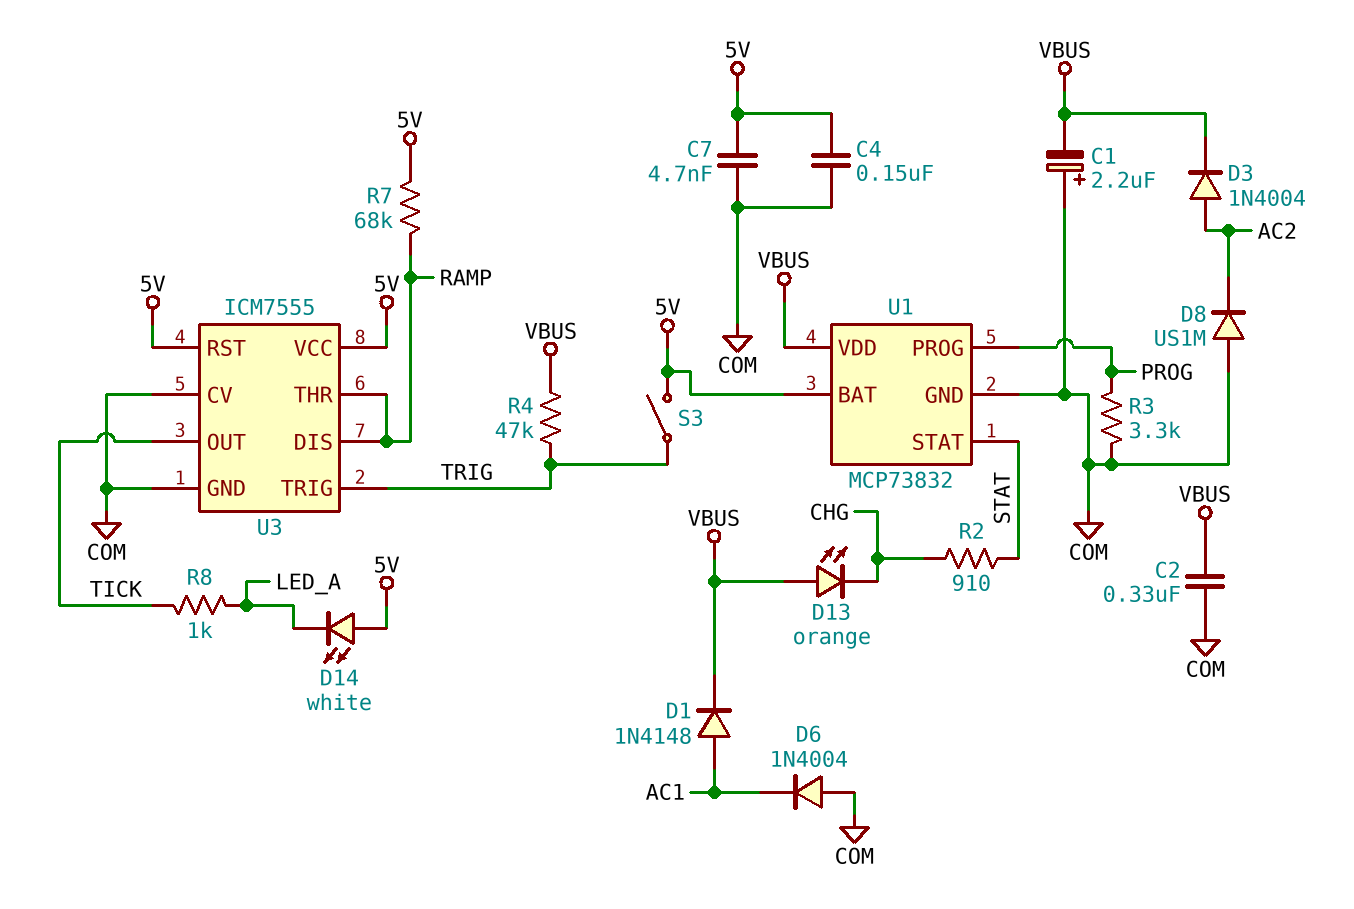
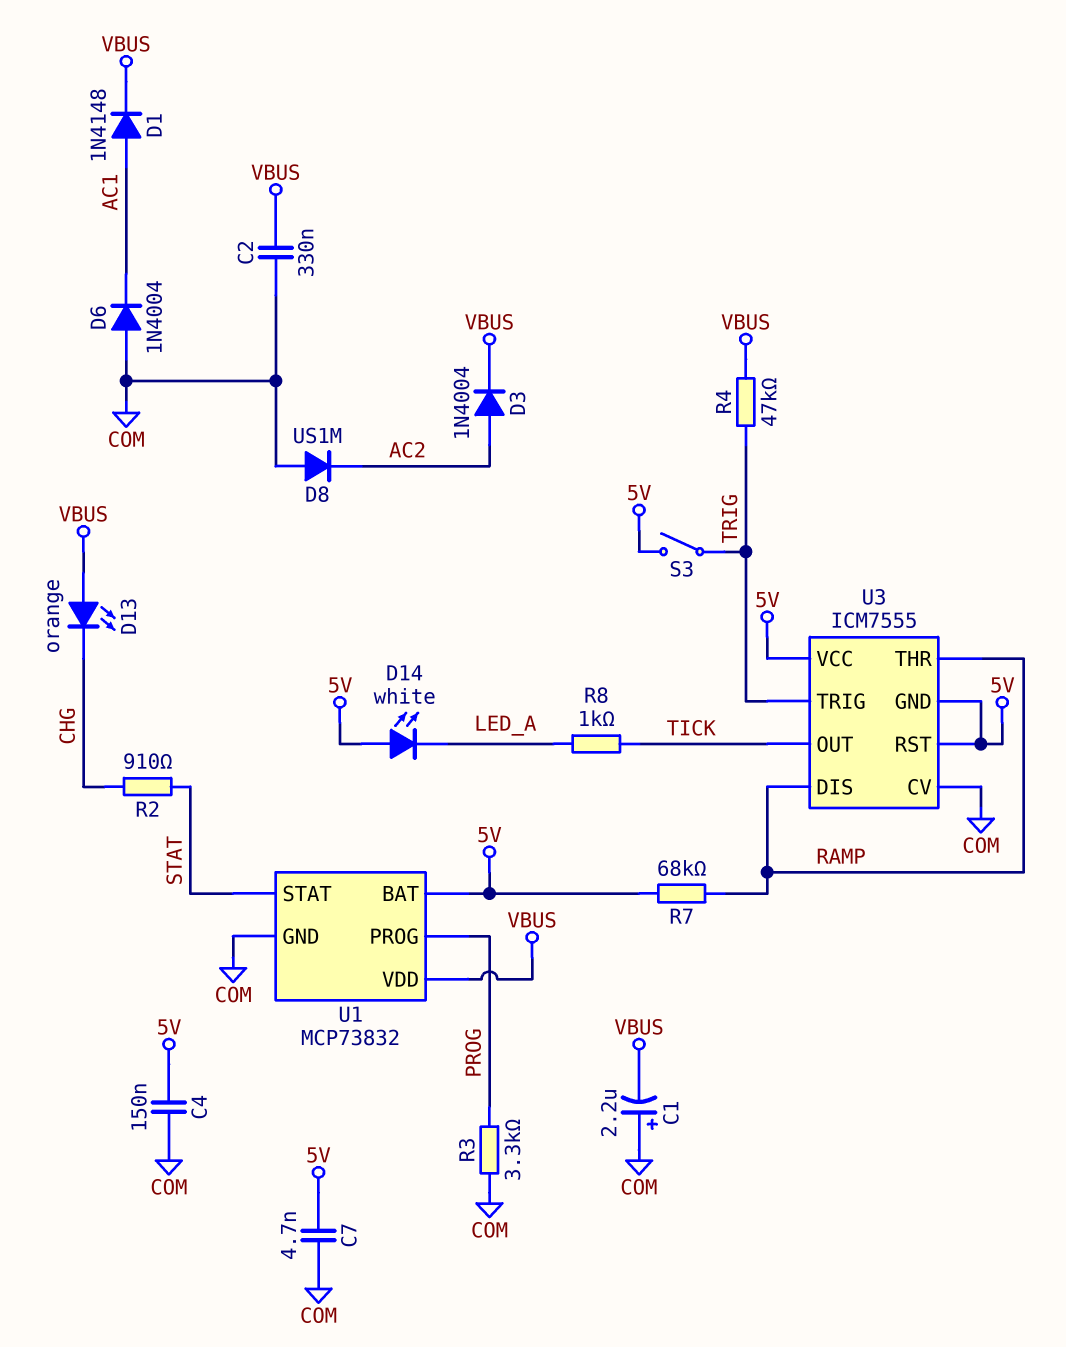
U3 pin GND: COM -> 5V

